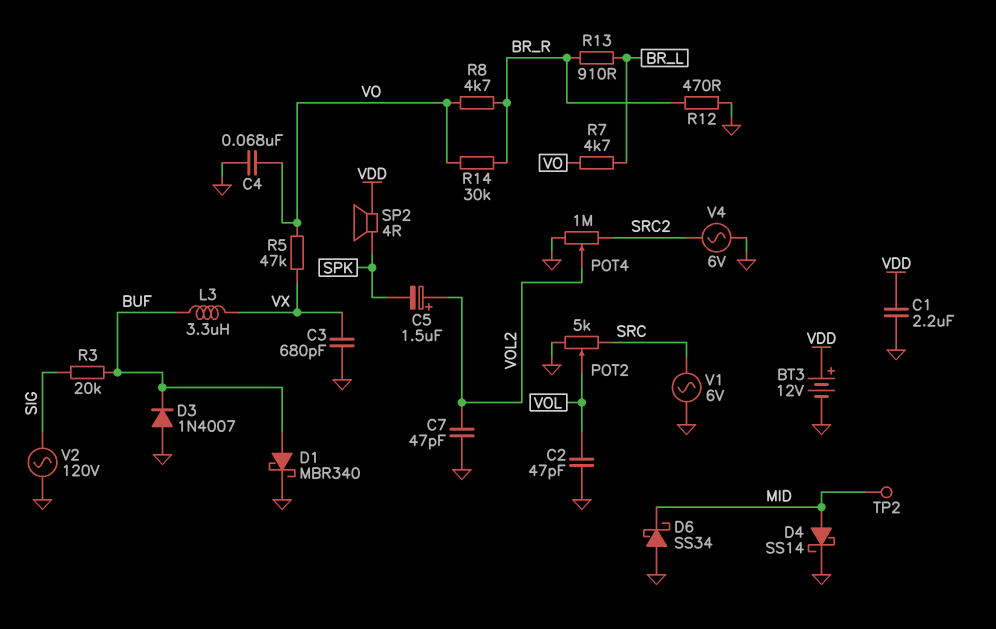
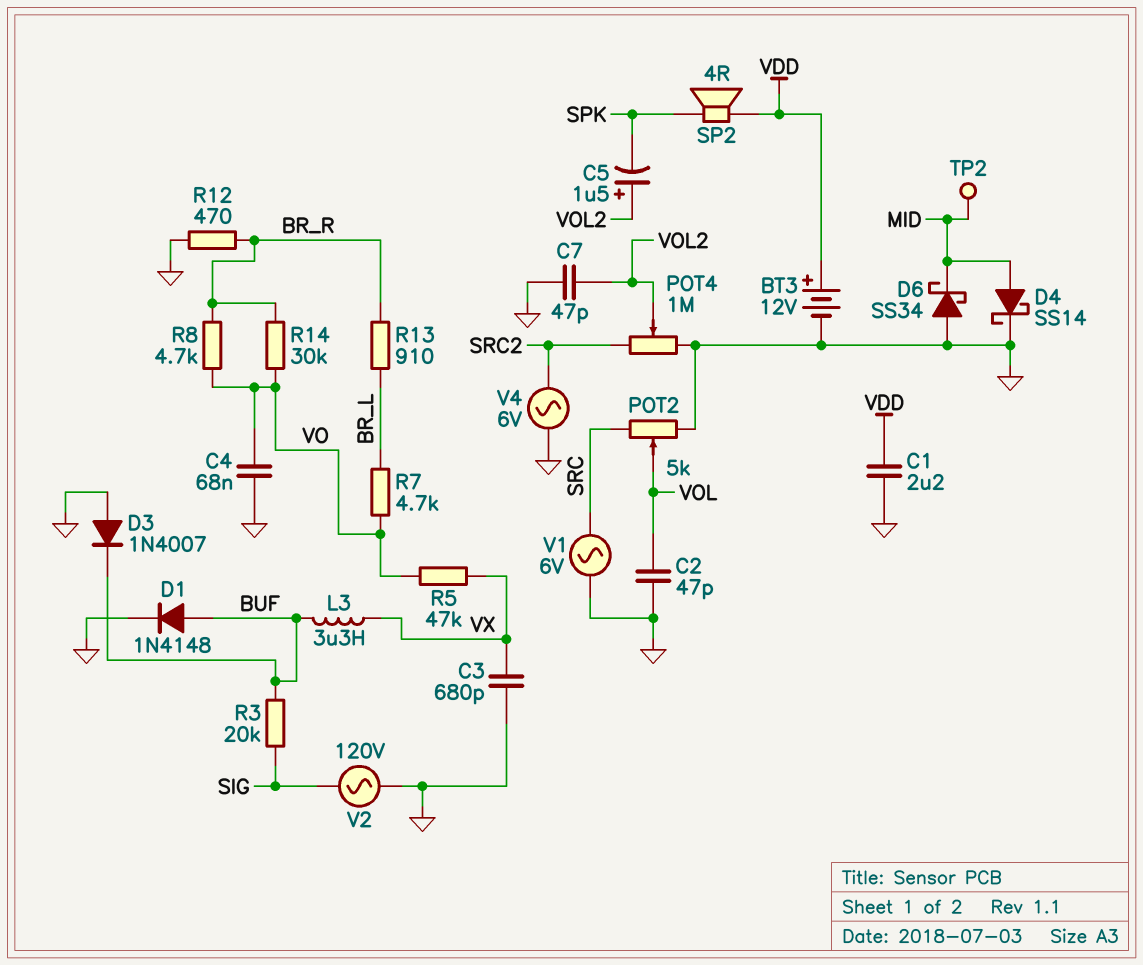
D1: schottky MBR340 (A BUF, K GND) -> diode 1N4148 (A BUF, K GND)

